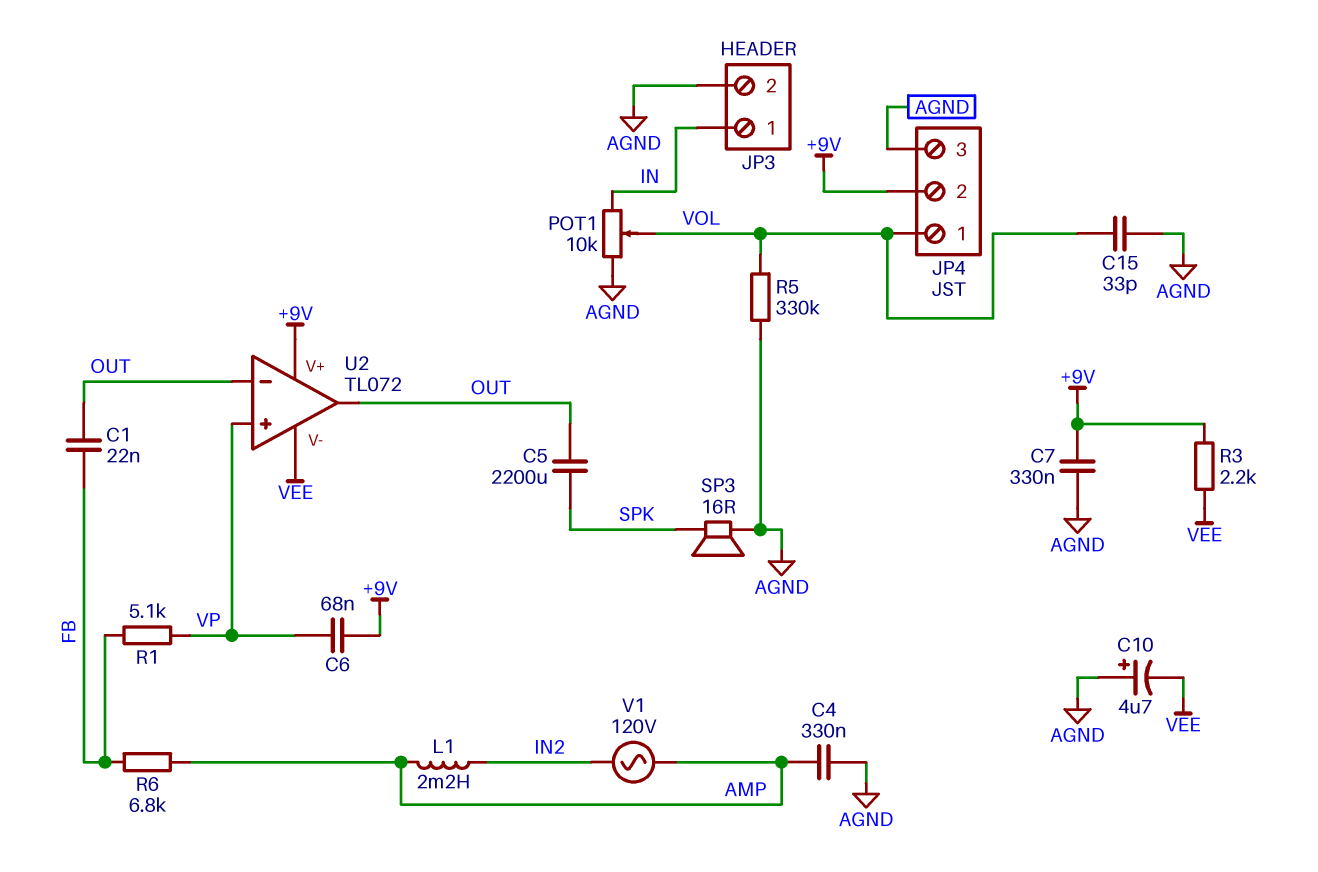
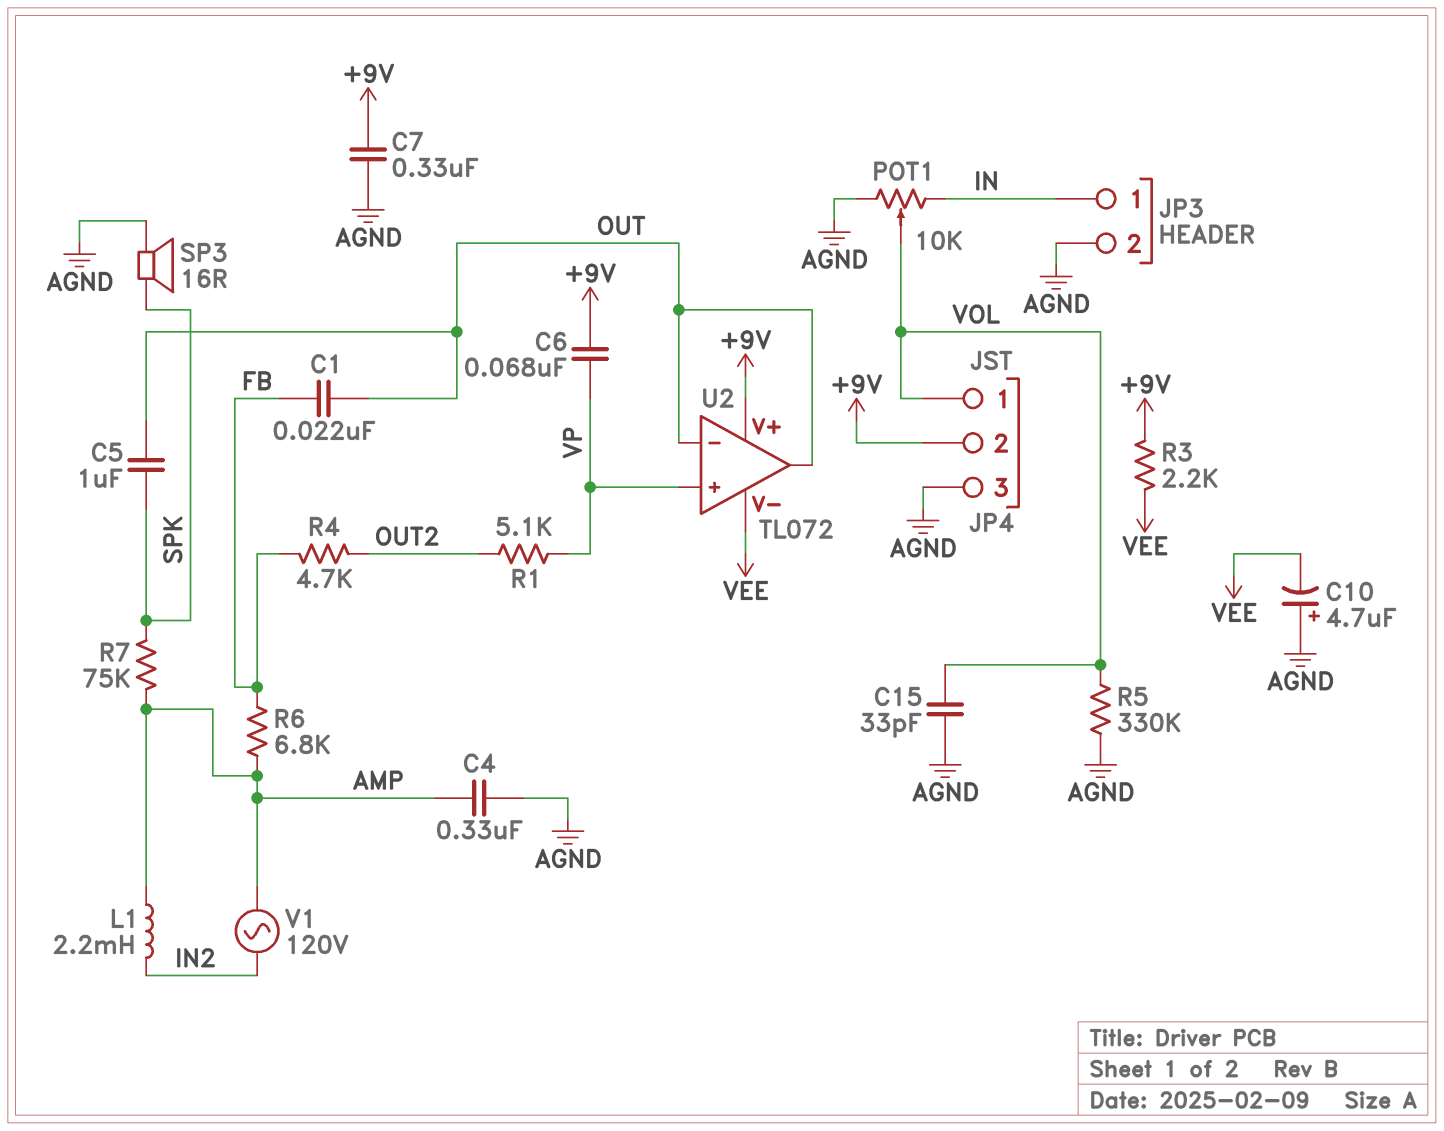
C5: 2200uF (OUT, SPK) -> 1uF (OUT, SPK)
R1: 5.1k (FB, VP) -> 5.1k (OUT2, VP)
R4: none -> 4.7k (FB, OUT2)
R7: none -> 75k (AMP, SPK)

